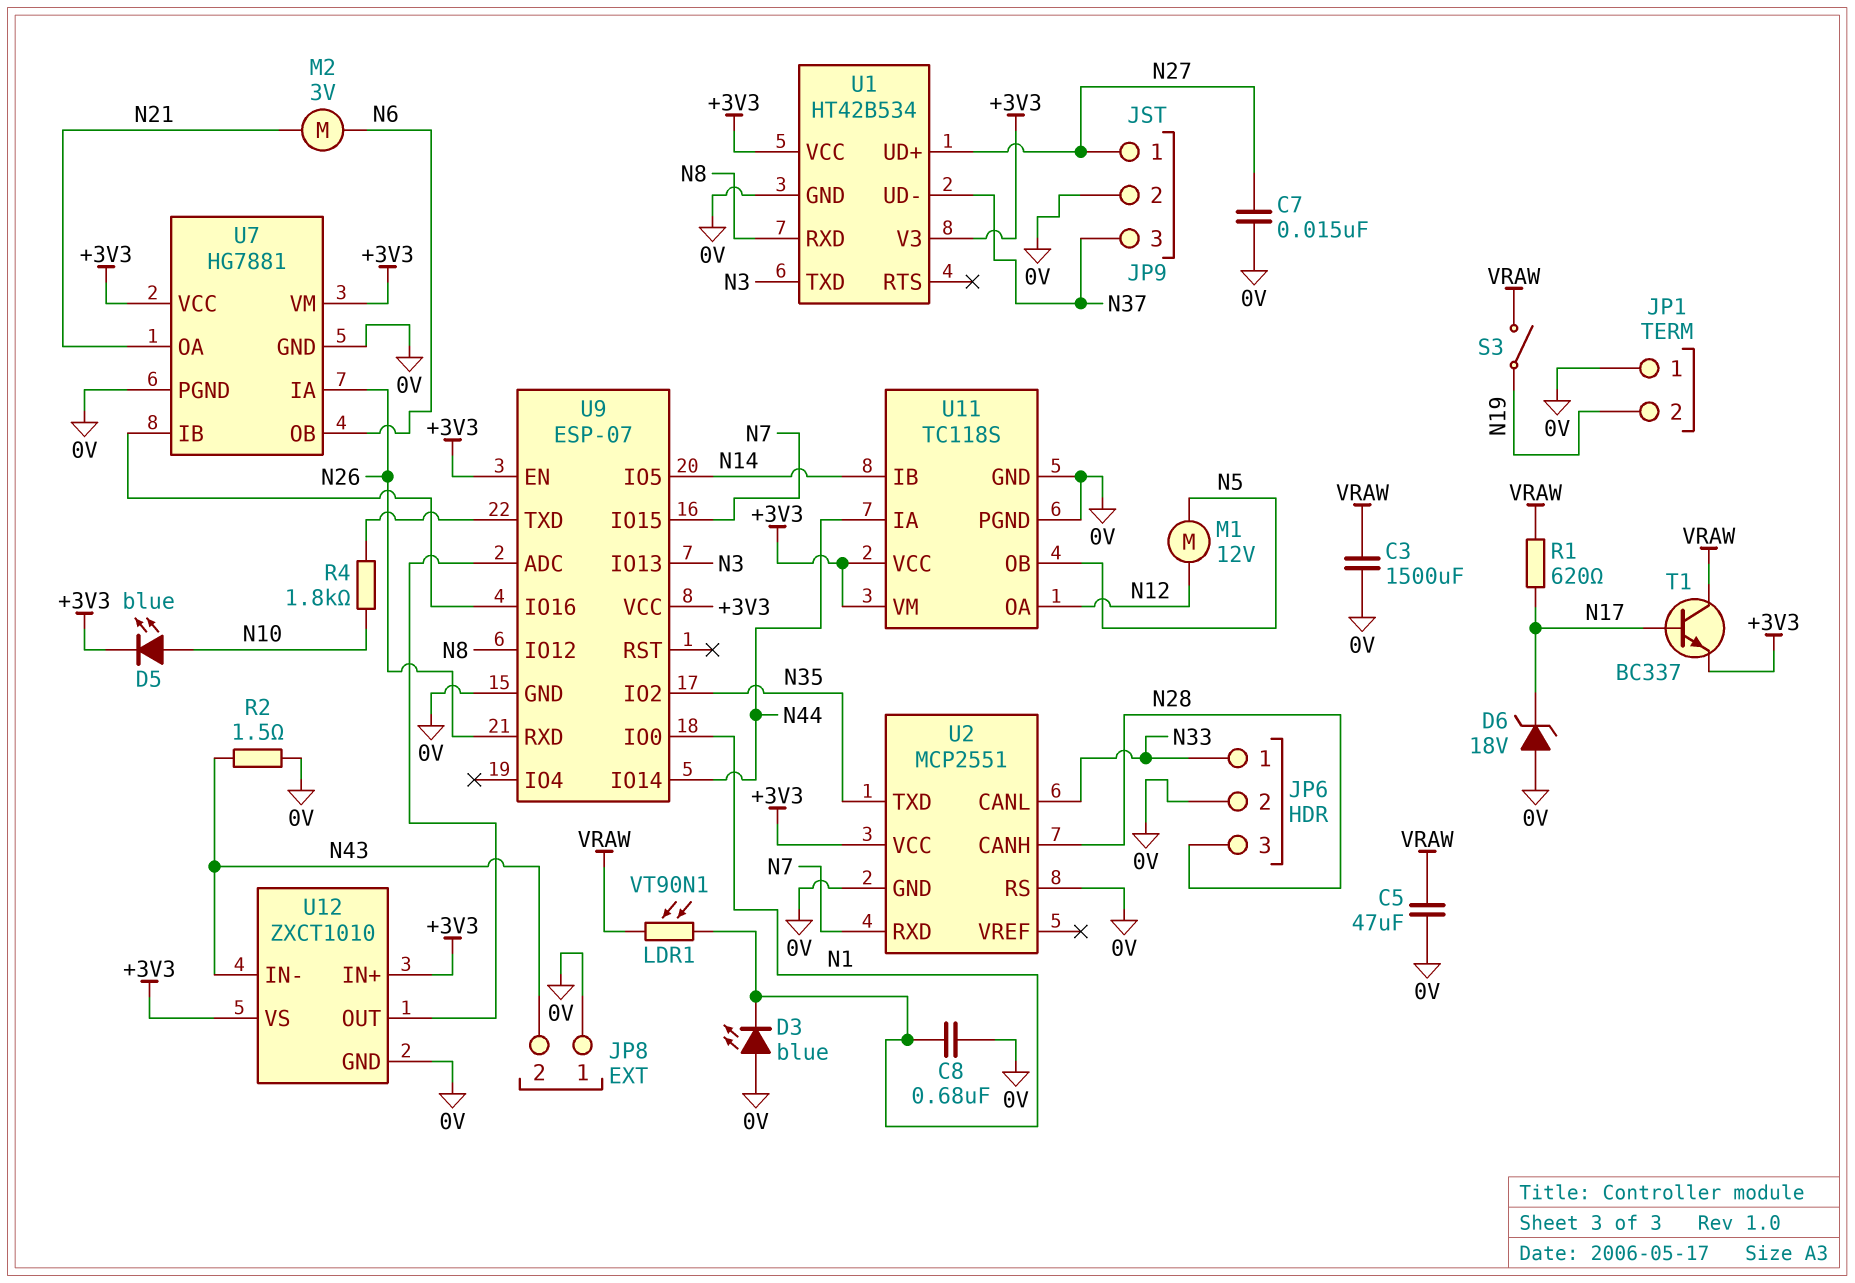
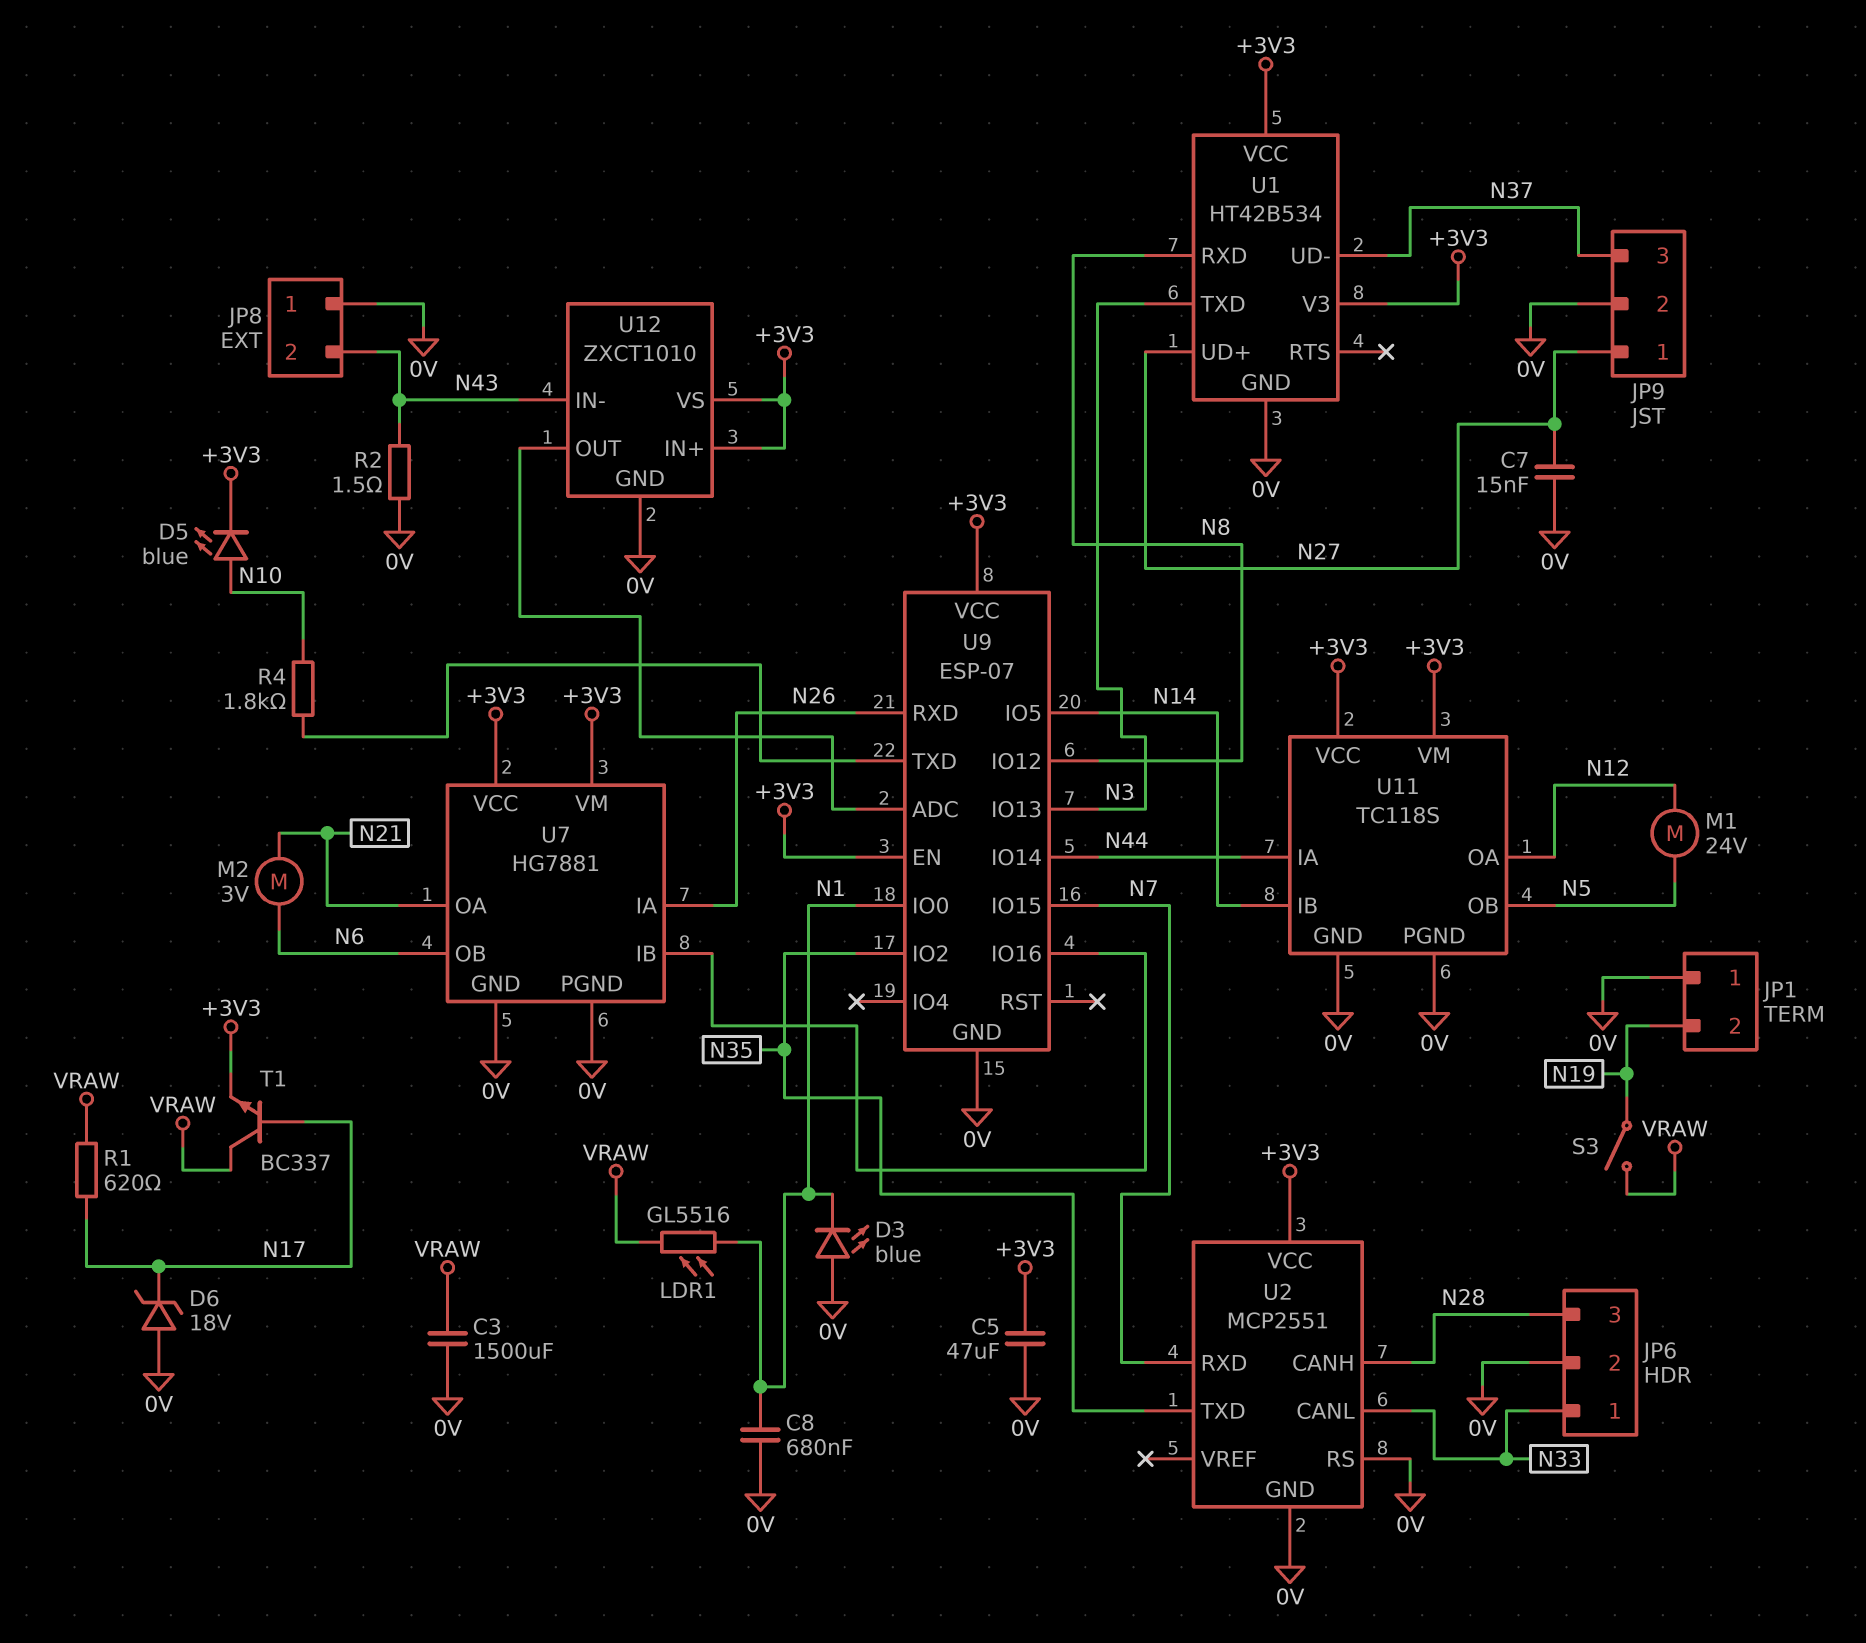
C5: 47uF (0V, VRAW) -> 47uF (+3V3, 0V)
LDR1: VT90N1 (N1, VRAW) -> GL5516 (N1, VRAW)
M1: motor 12V (N5, N12) -> motor 24V (N5, N12)

